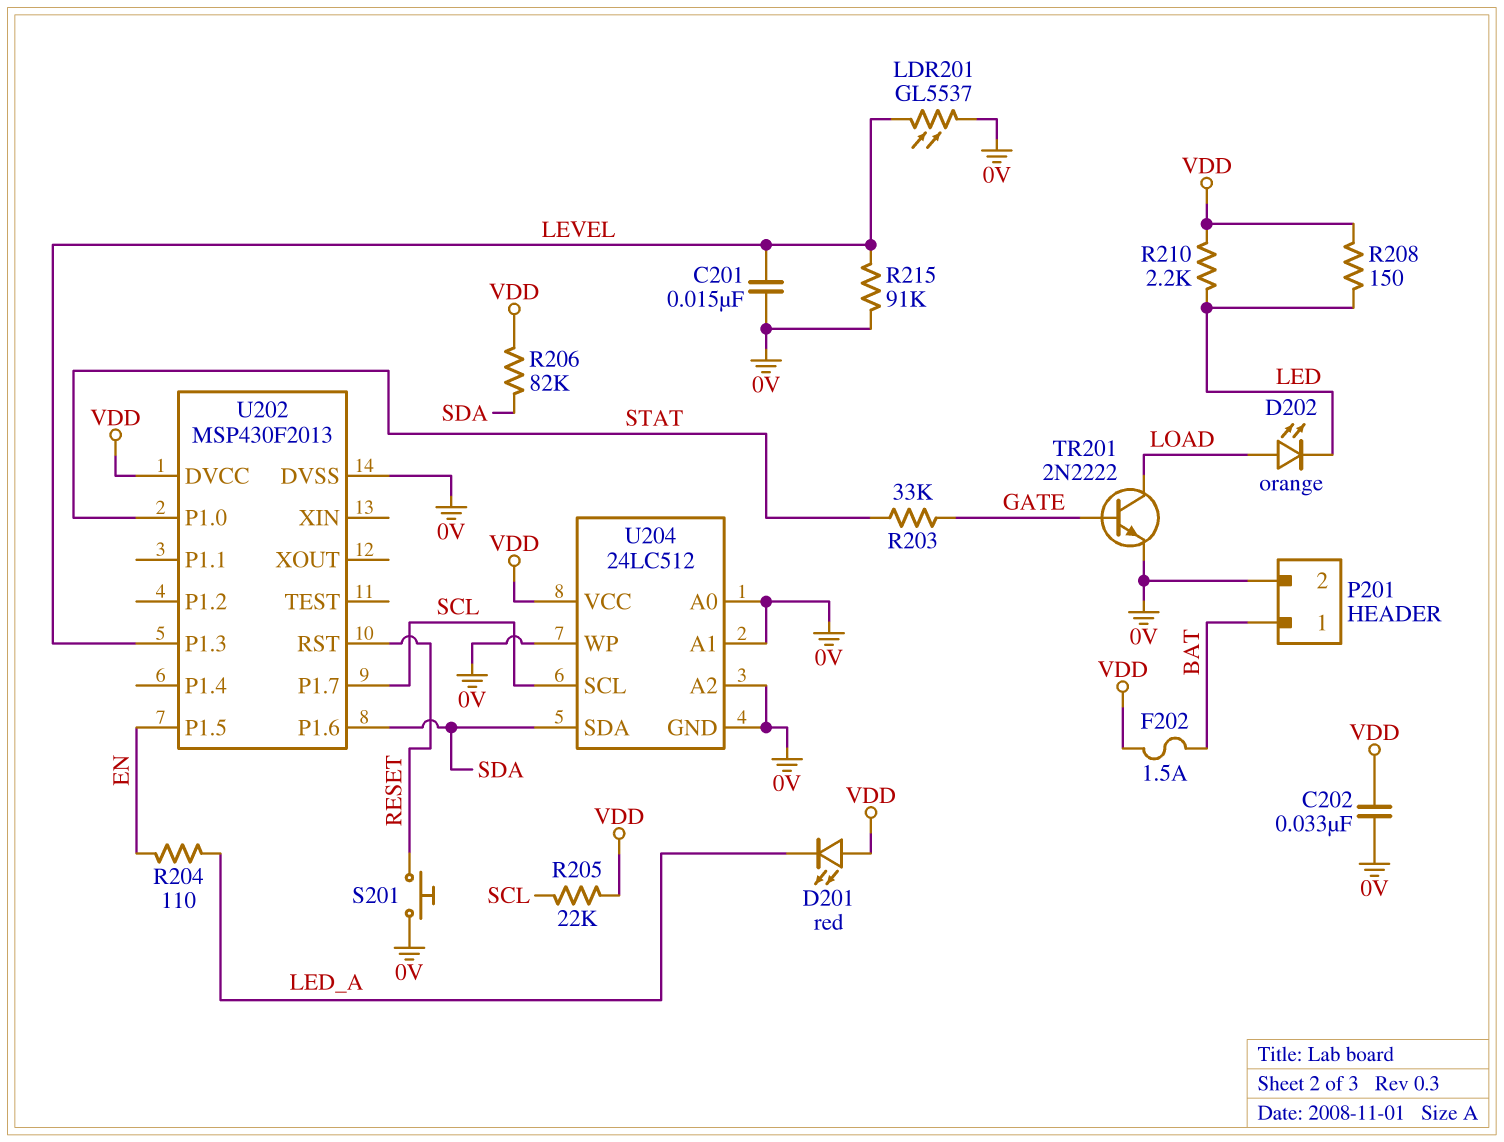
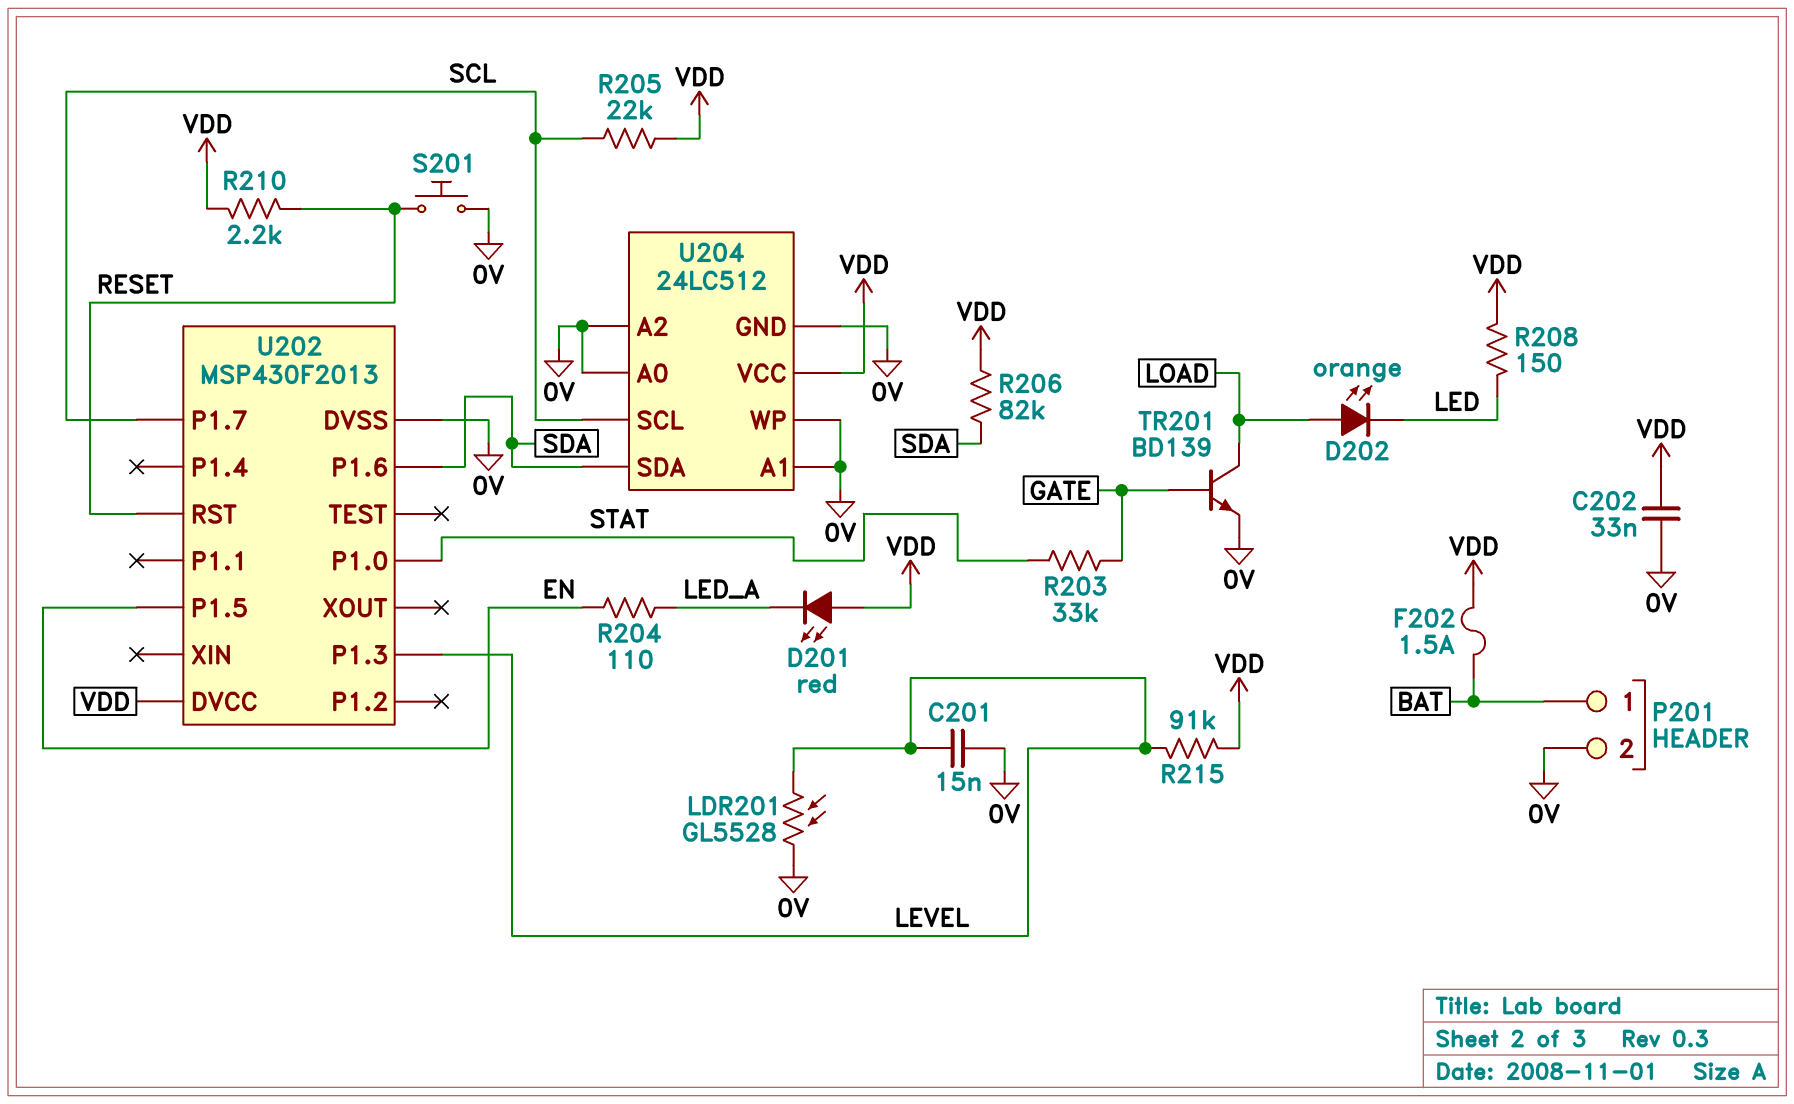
LDR201: GL5537 (0V, LEVEL) -> GL5528 (0V, LEVEL)
R210: 2.2k (LED, VDD) -> 2.2k (RESET, VDD)
R215: 91k (0V, LEVEL) -> 91k (LEVEL, VDD)
TR201: NPN 2N2222 (B GATE, C LOAD, E 0V) -> NPN BD139 (B GATE, C LOAD, E 0V)

